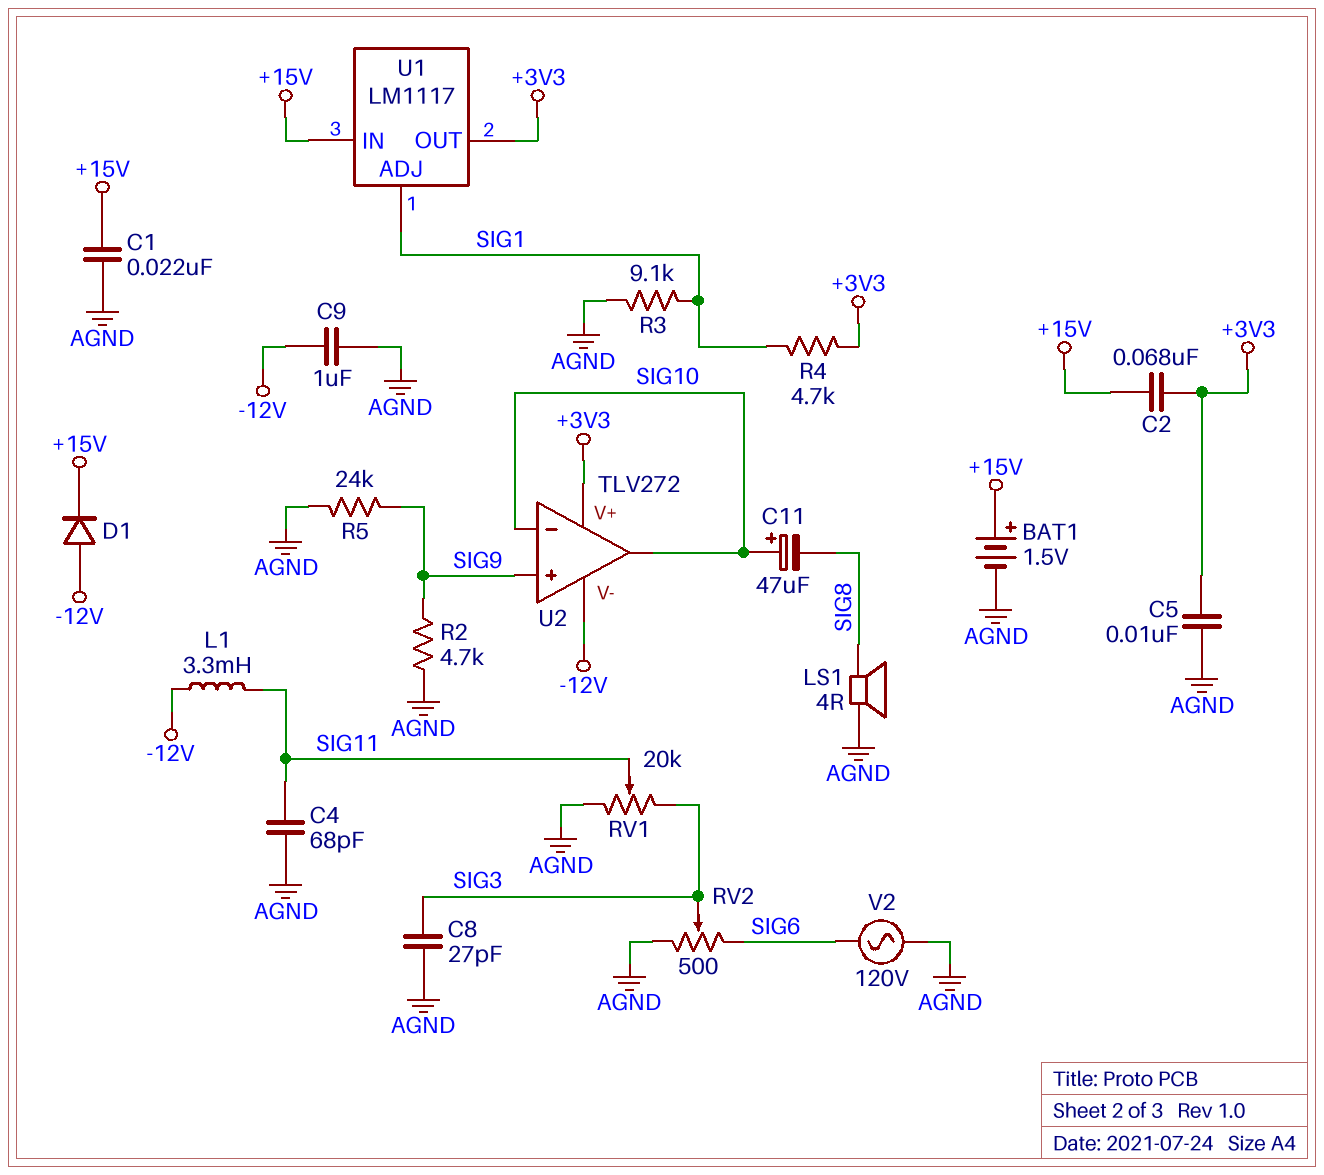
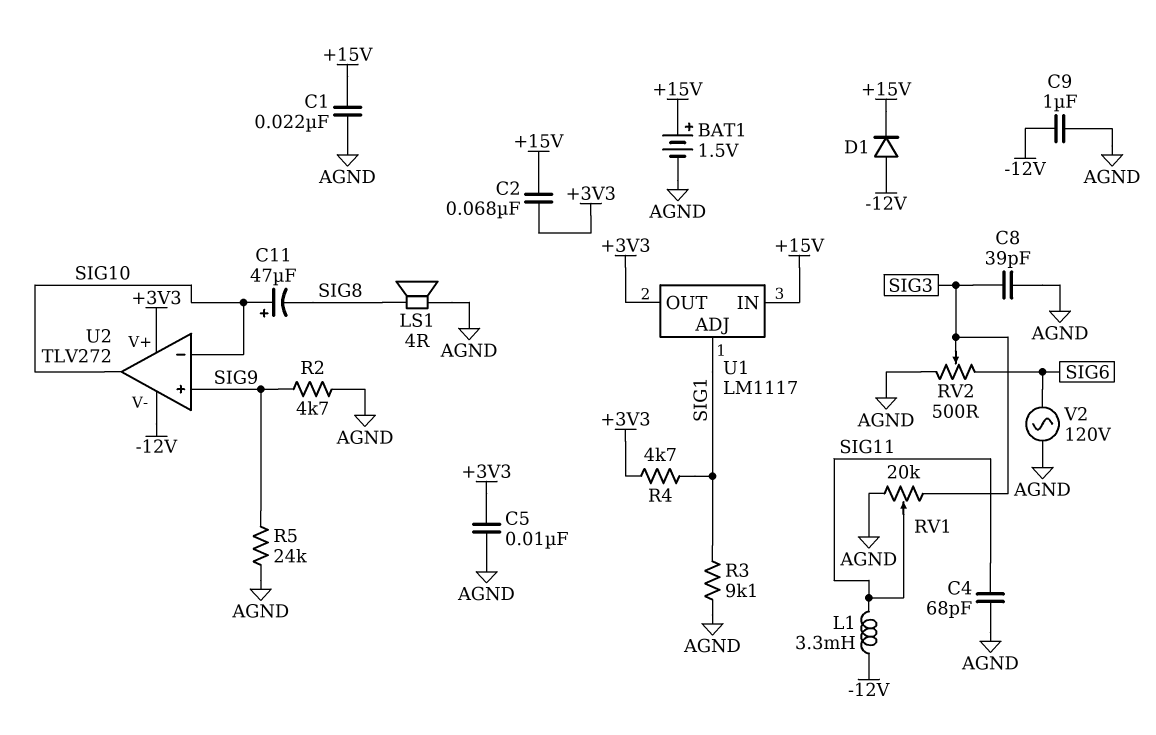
C8: 27pF (AGND, SIG3) -> 39pF (AGND, SIG3)

